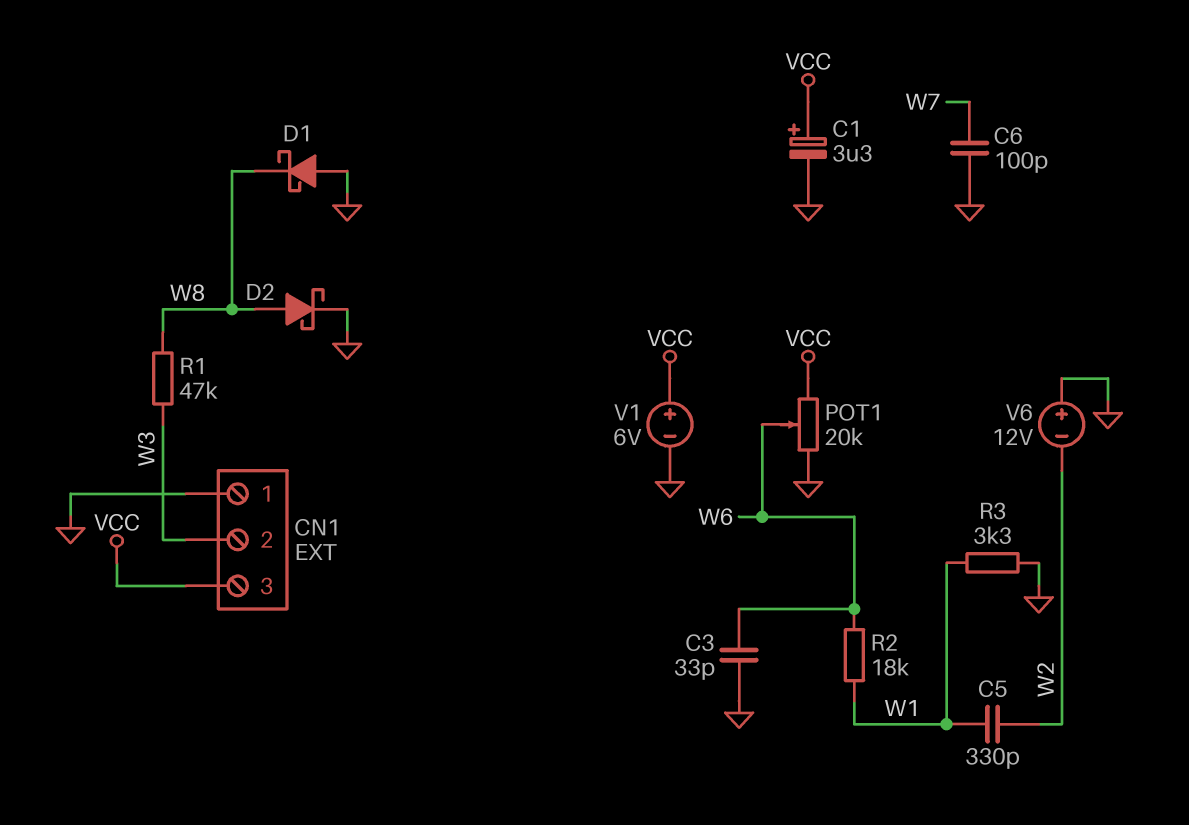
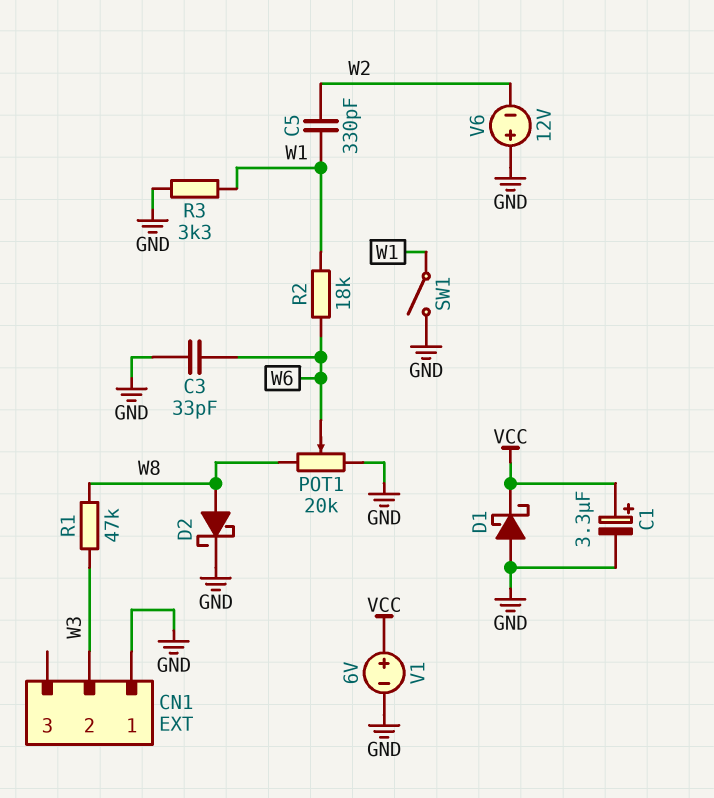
C6: 100pF (GND, W7) -> none
CN1 pin 3: VCC -> none
D1: schottky (A GND, K W8) -> schottky (A GND, K VCC)
POT1: 20k (GND, VCC, wiper W6) -> 20k (GND, W8, wiper W6)
SW1: none -> switch (GND, W1)

